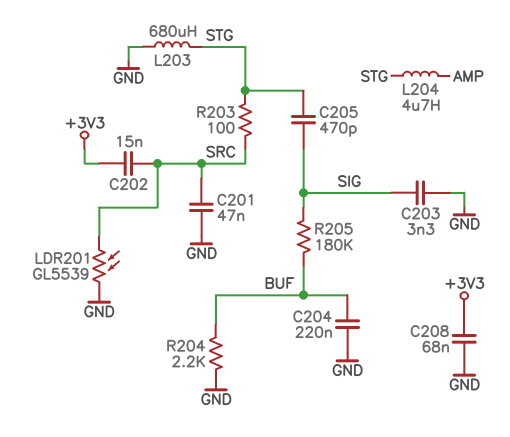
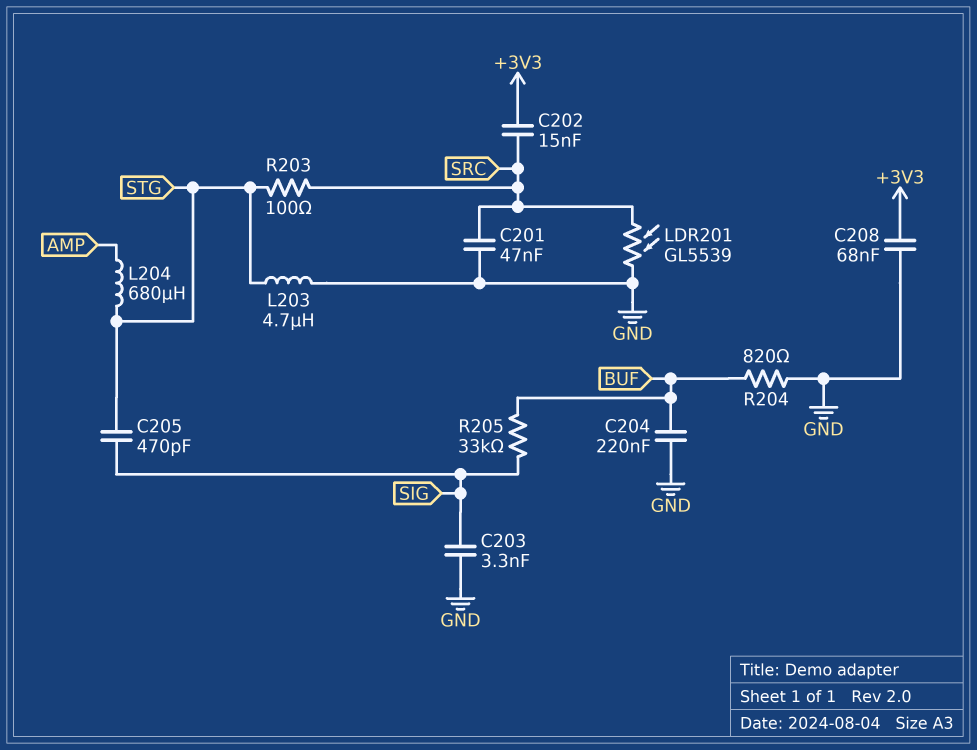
L203: 680uH (GND, STG) -> 4.7uH (GND, STG)
L204: 4.7uH (AMP, STG) -> 680uH (AMP, STG)
R204: 2.2k (BUF, GND) -> 820 (BUF, GND)
R205: 180k (BUF, SIG) -> 33k (BUF, SIG)

